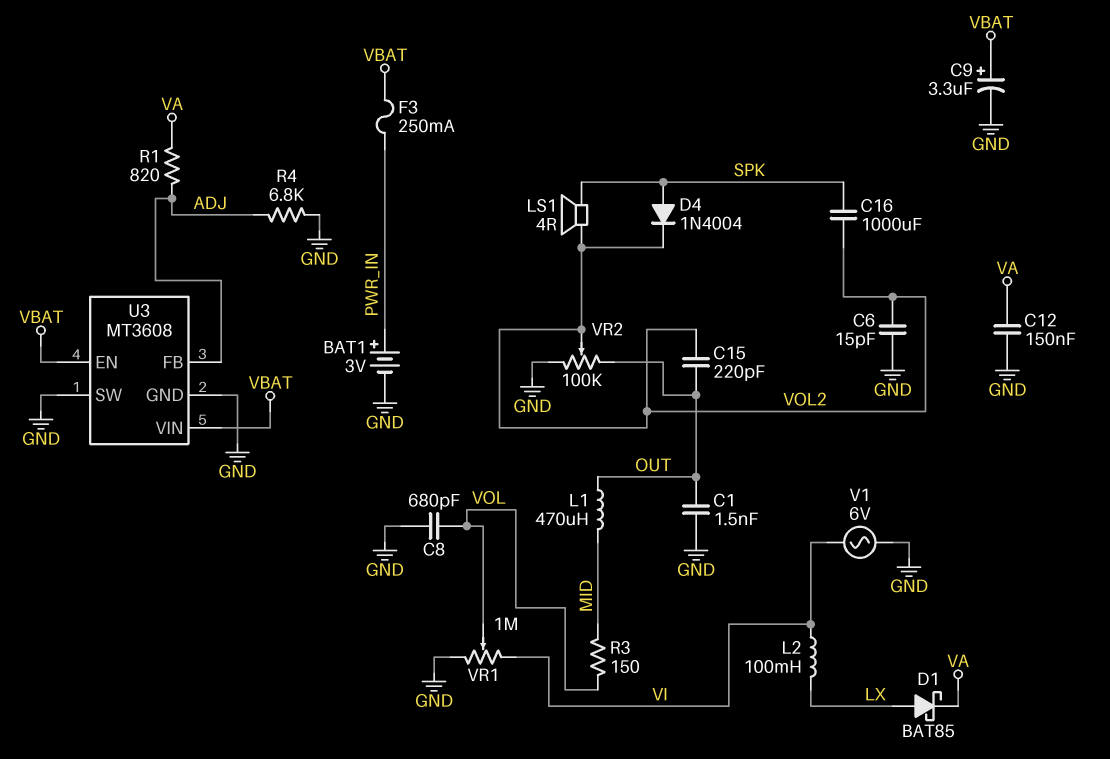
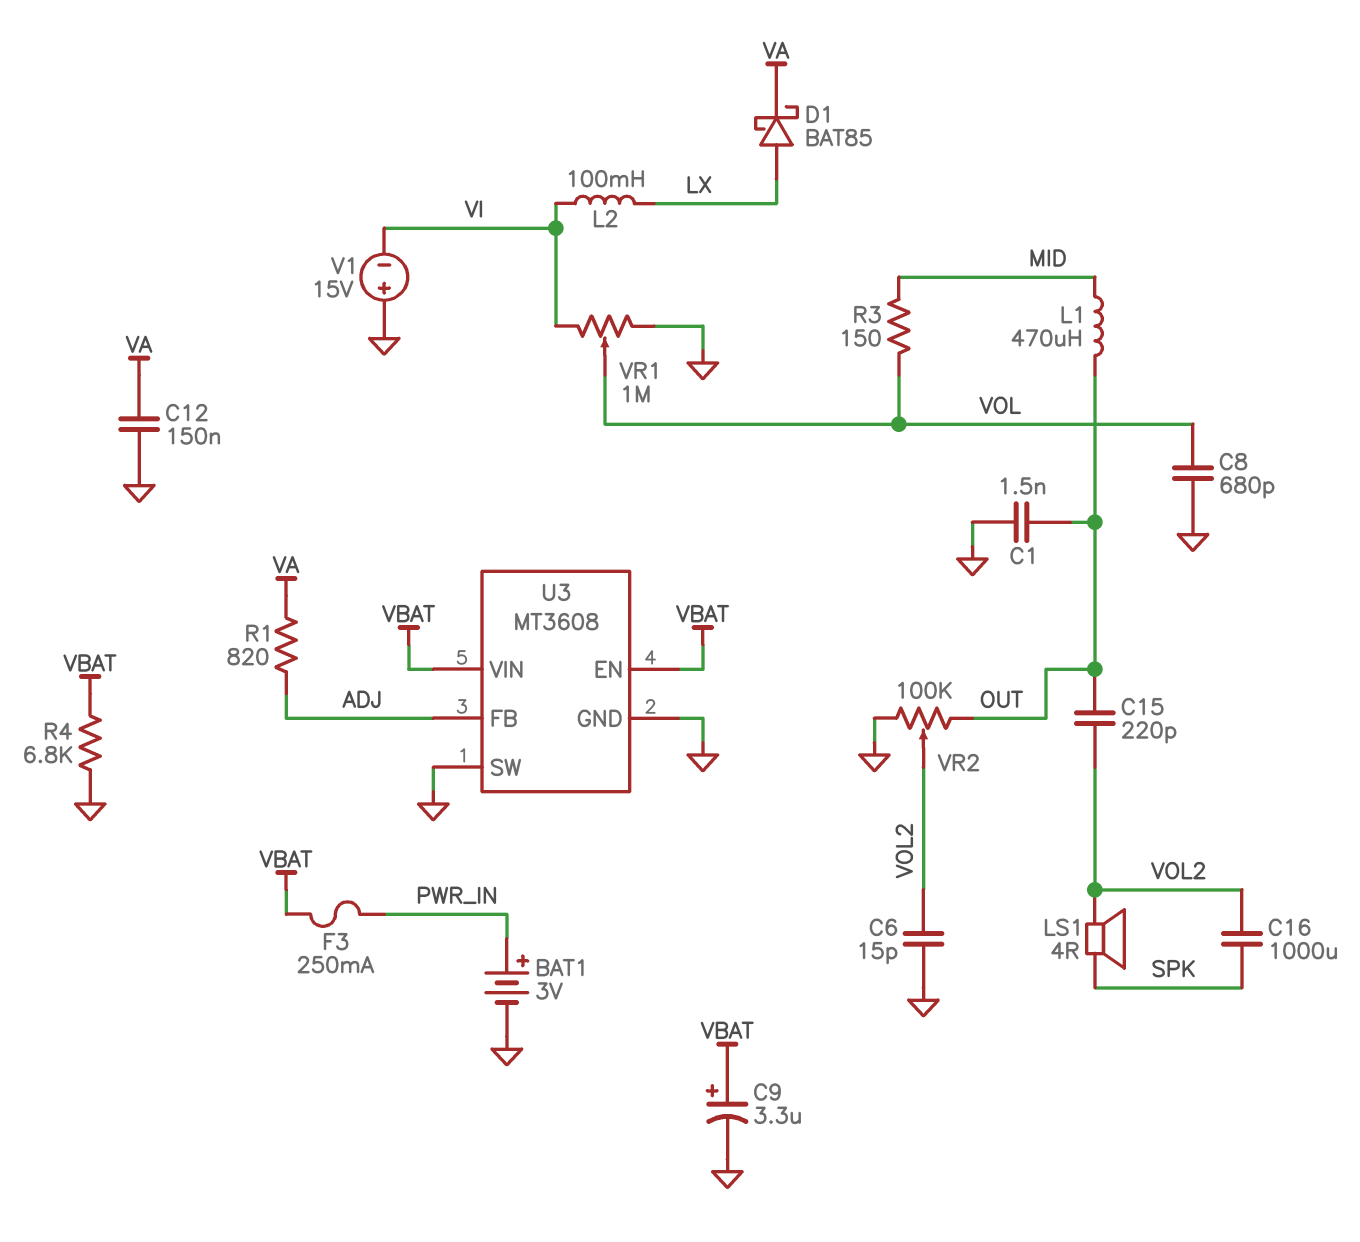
D4: diode 1N4004 (A SPK, K VOL2) -> none
R4: 6.8k (ADJ, GND) -> 6.8k (GND, VBAT)
V1: AC 6V (GND, VI) -> 15V (plus GND, minus VI)

